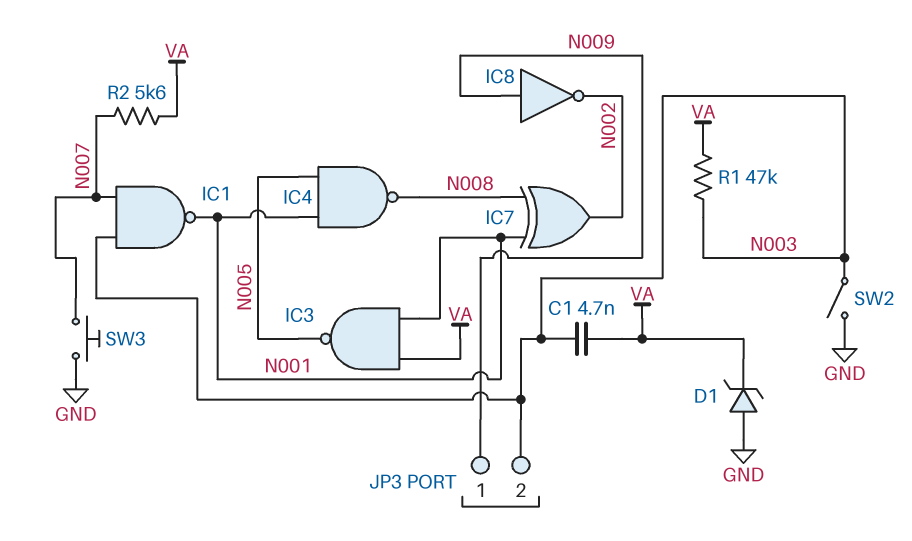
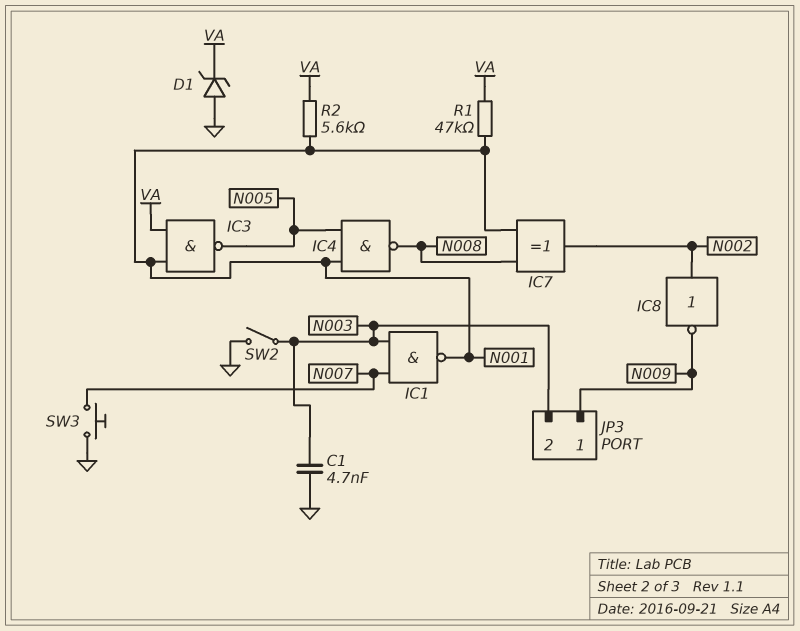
C1: 4.7nF (N003, VA) -> 4.7nF (GND, N003)
IC8: NOT (in N009, out N002) -> NOT (in N002, out N009)
R1: 47k (N003, VA) -> 47k (N001, VA)
R2: 5.6k (N007, VA) -> 5.6k (N001, VA)

